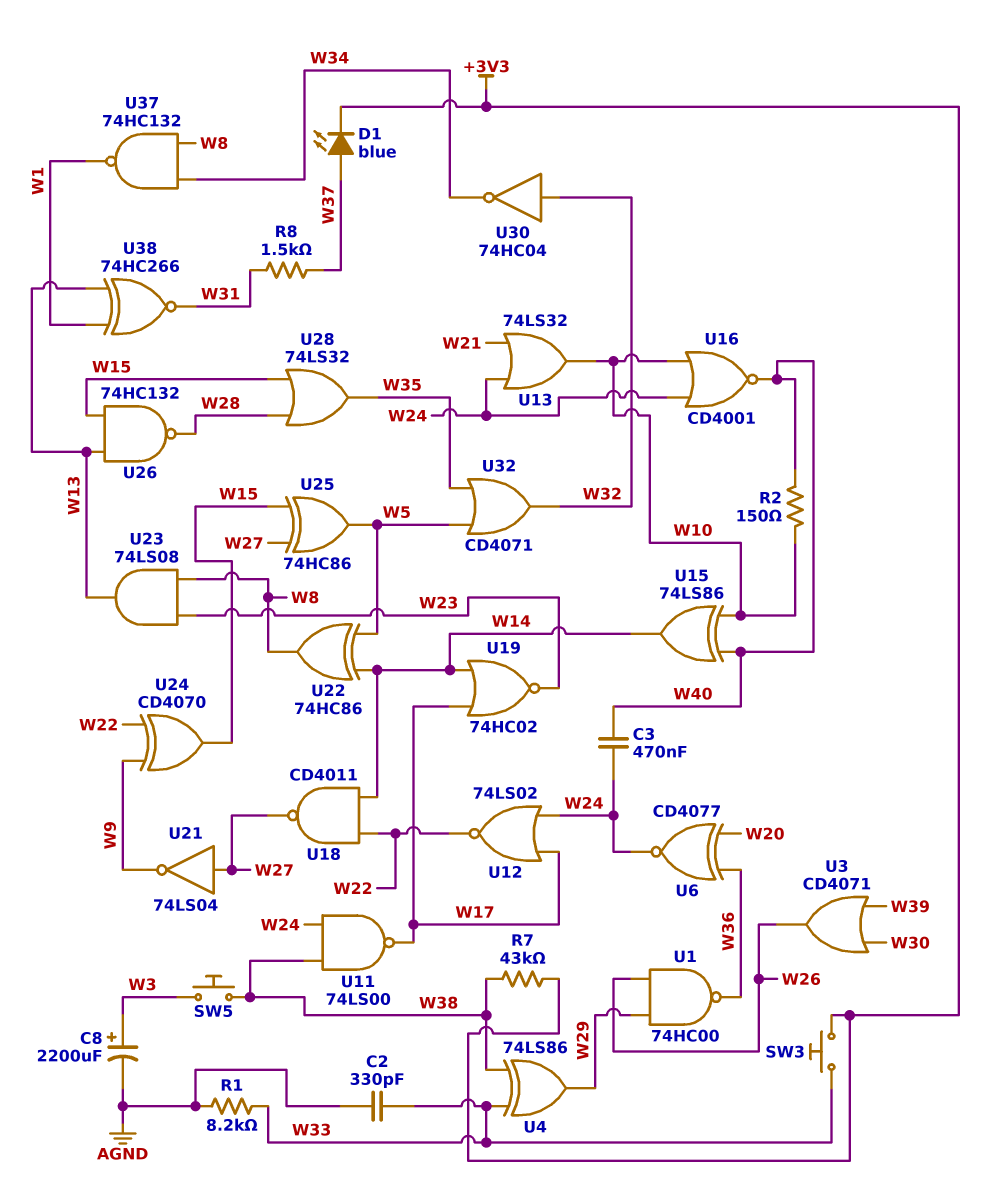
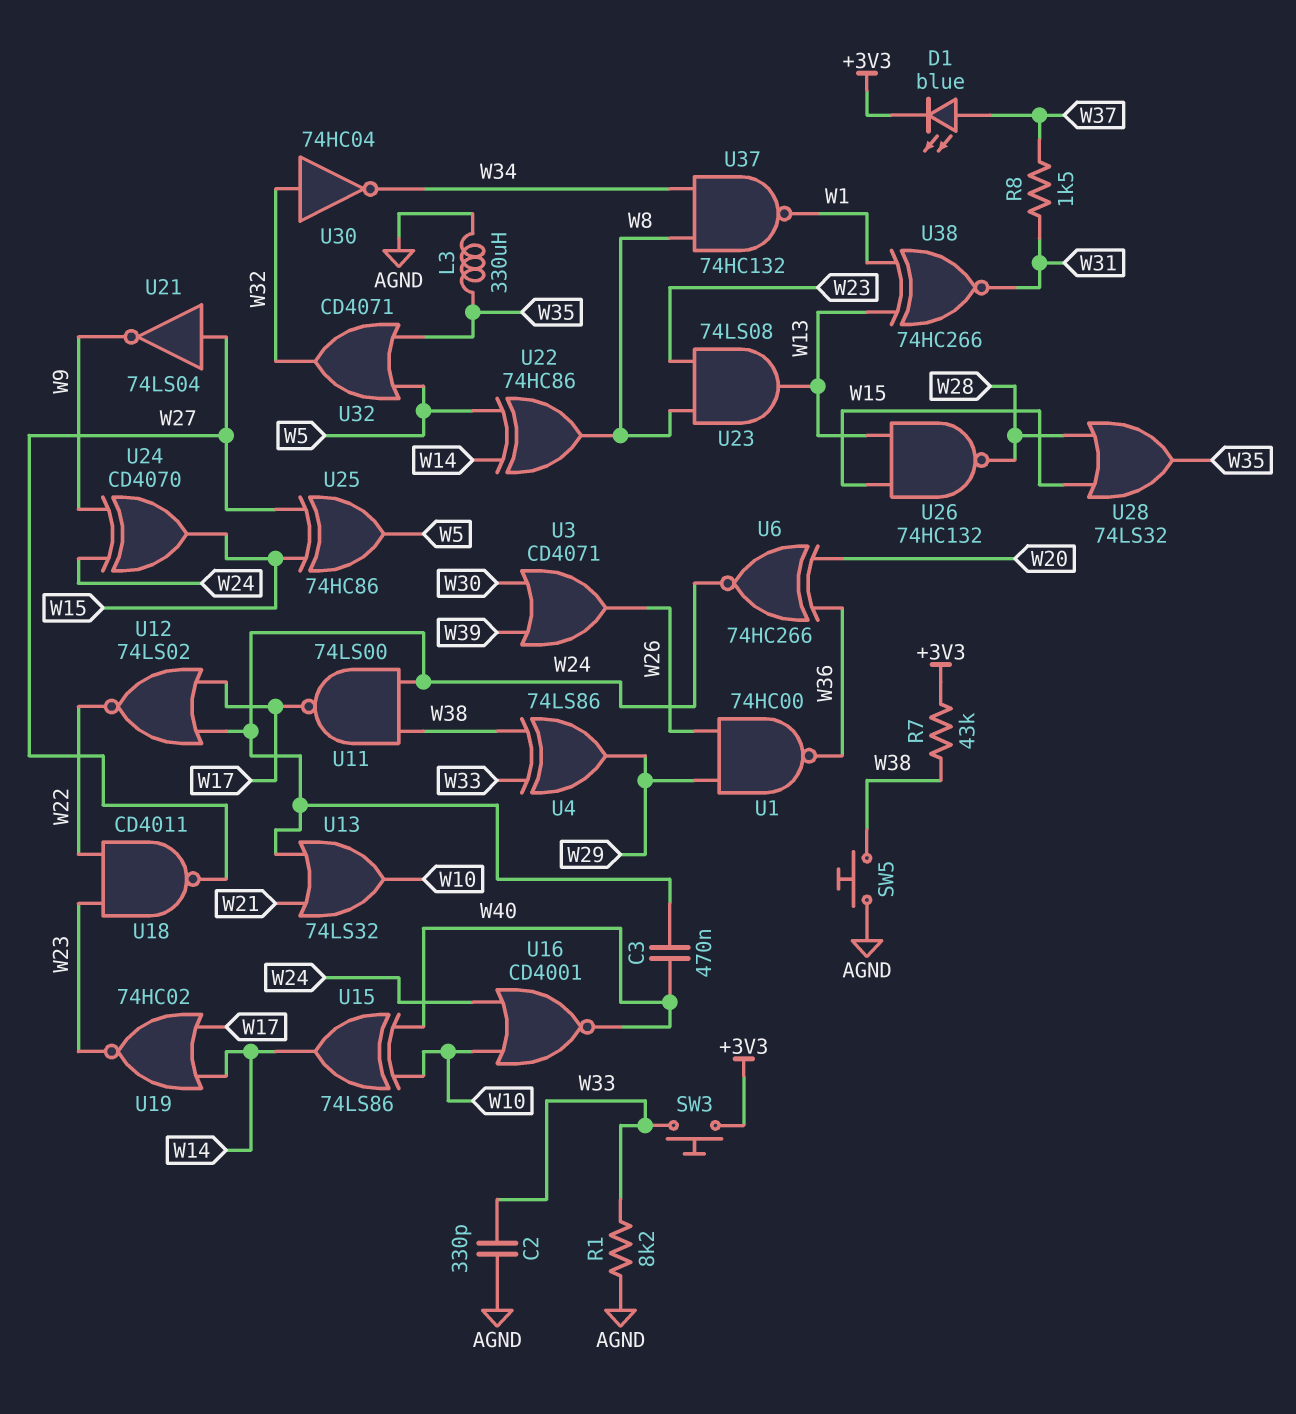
C8: 2200uF (plus W3, minus AGND) -> none
L3: none -> 330uH (AGND, W35)
R2: 150 (W10, W40) -> none
SW5: button (W3, W38) -> button (AGND, W38)
U6: XNOR CD4077 (in W20, in W36, out W24) -> XNOR 74HC266 (in W20, in W36, out W24)
U18: NAND CD4011 (in W14, in W22, out W27) -> NAND CD4011 (in W22, in W23, out W27)
U24: XOR CD4070 (in W9, in W22, out W15) -> XOR CD4070 (in W9, in W24, out W15)

